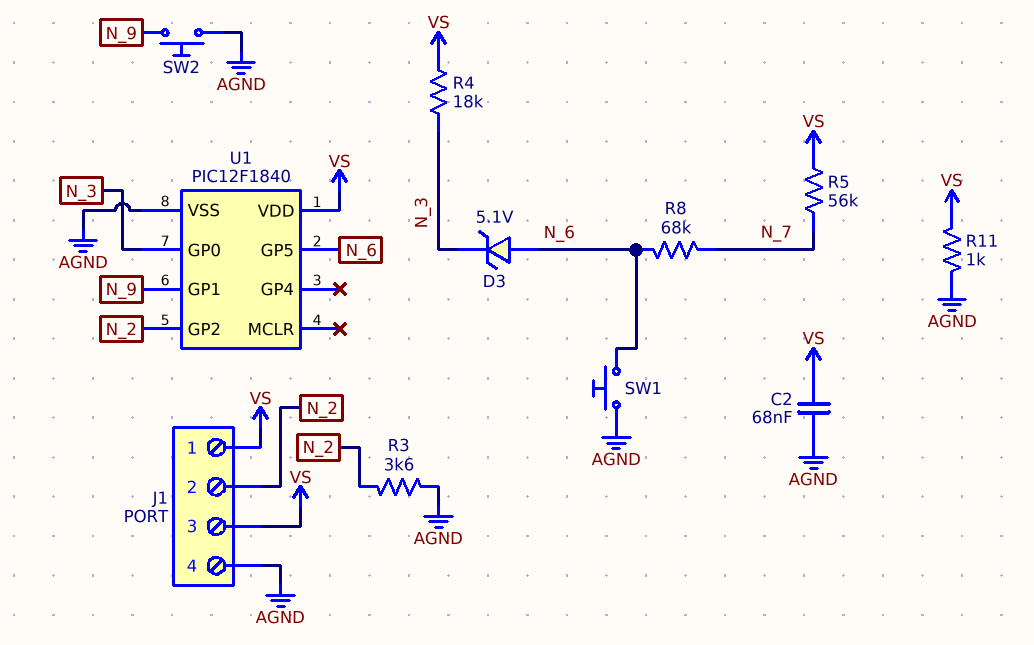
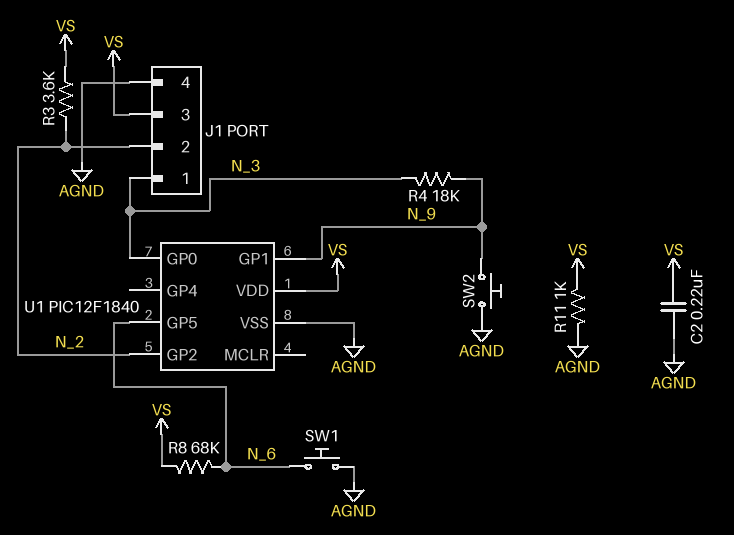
C2: 68nF (AGND, VS) -> 220nF (AGND, VS)
D3: zener 5.1V (A N_6, K N_3) -> none
J1 pin 1: VS -> N_3
R3: 3.6k (AGND, N_2) -> 3.6k (N_2, VS)
R4: 18k (N_3, VS) -> 18k (N_3, N_9)
R5: 56k (N_7, VS) -> none
R8: 68k (N_6, N_7) -> 68k (N_6, VS)

